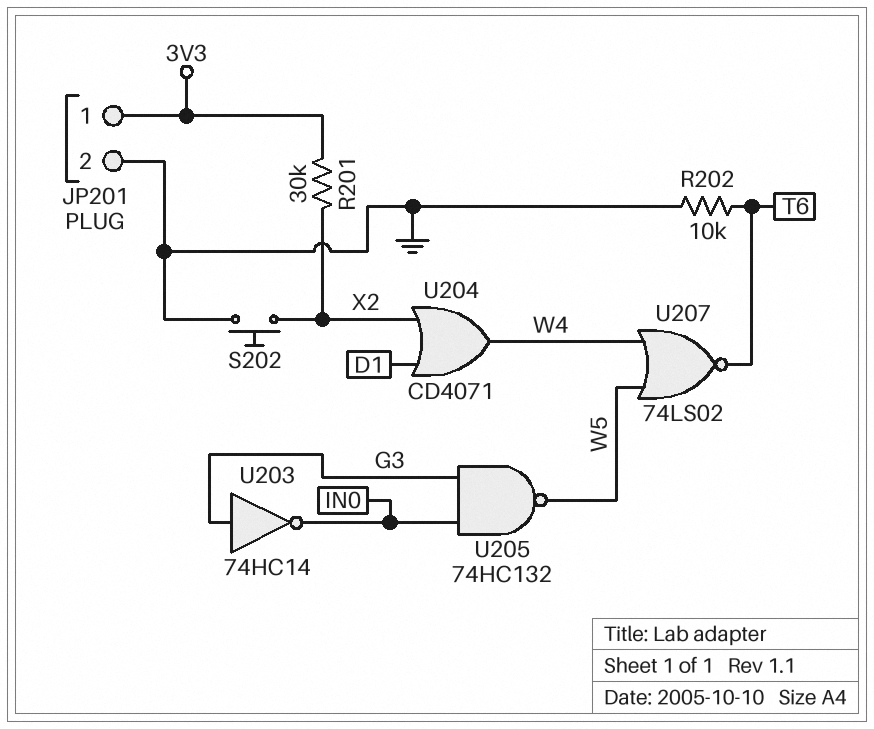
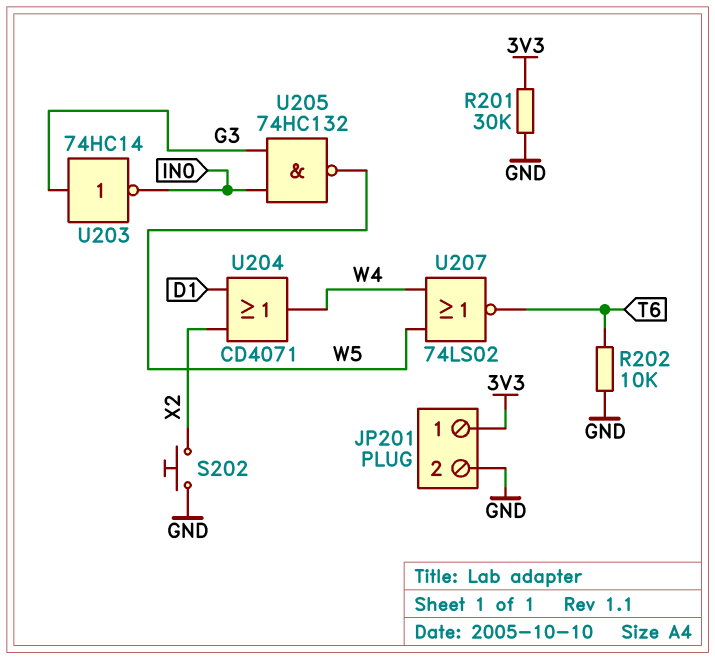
R201: 30k (3V3, X2) -> 30k (3V3, GND)

